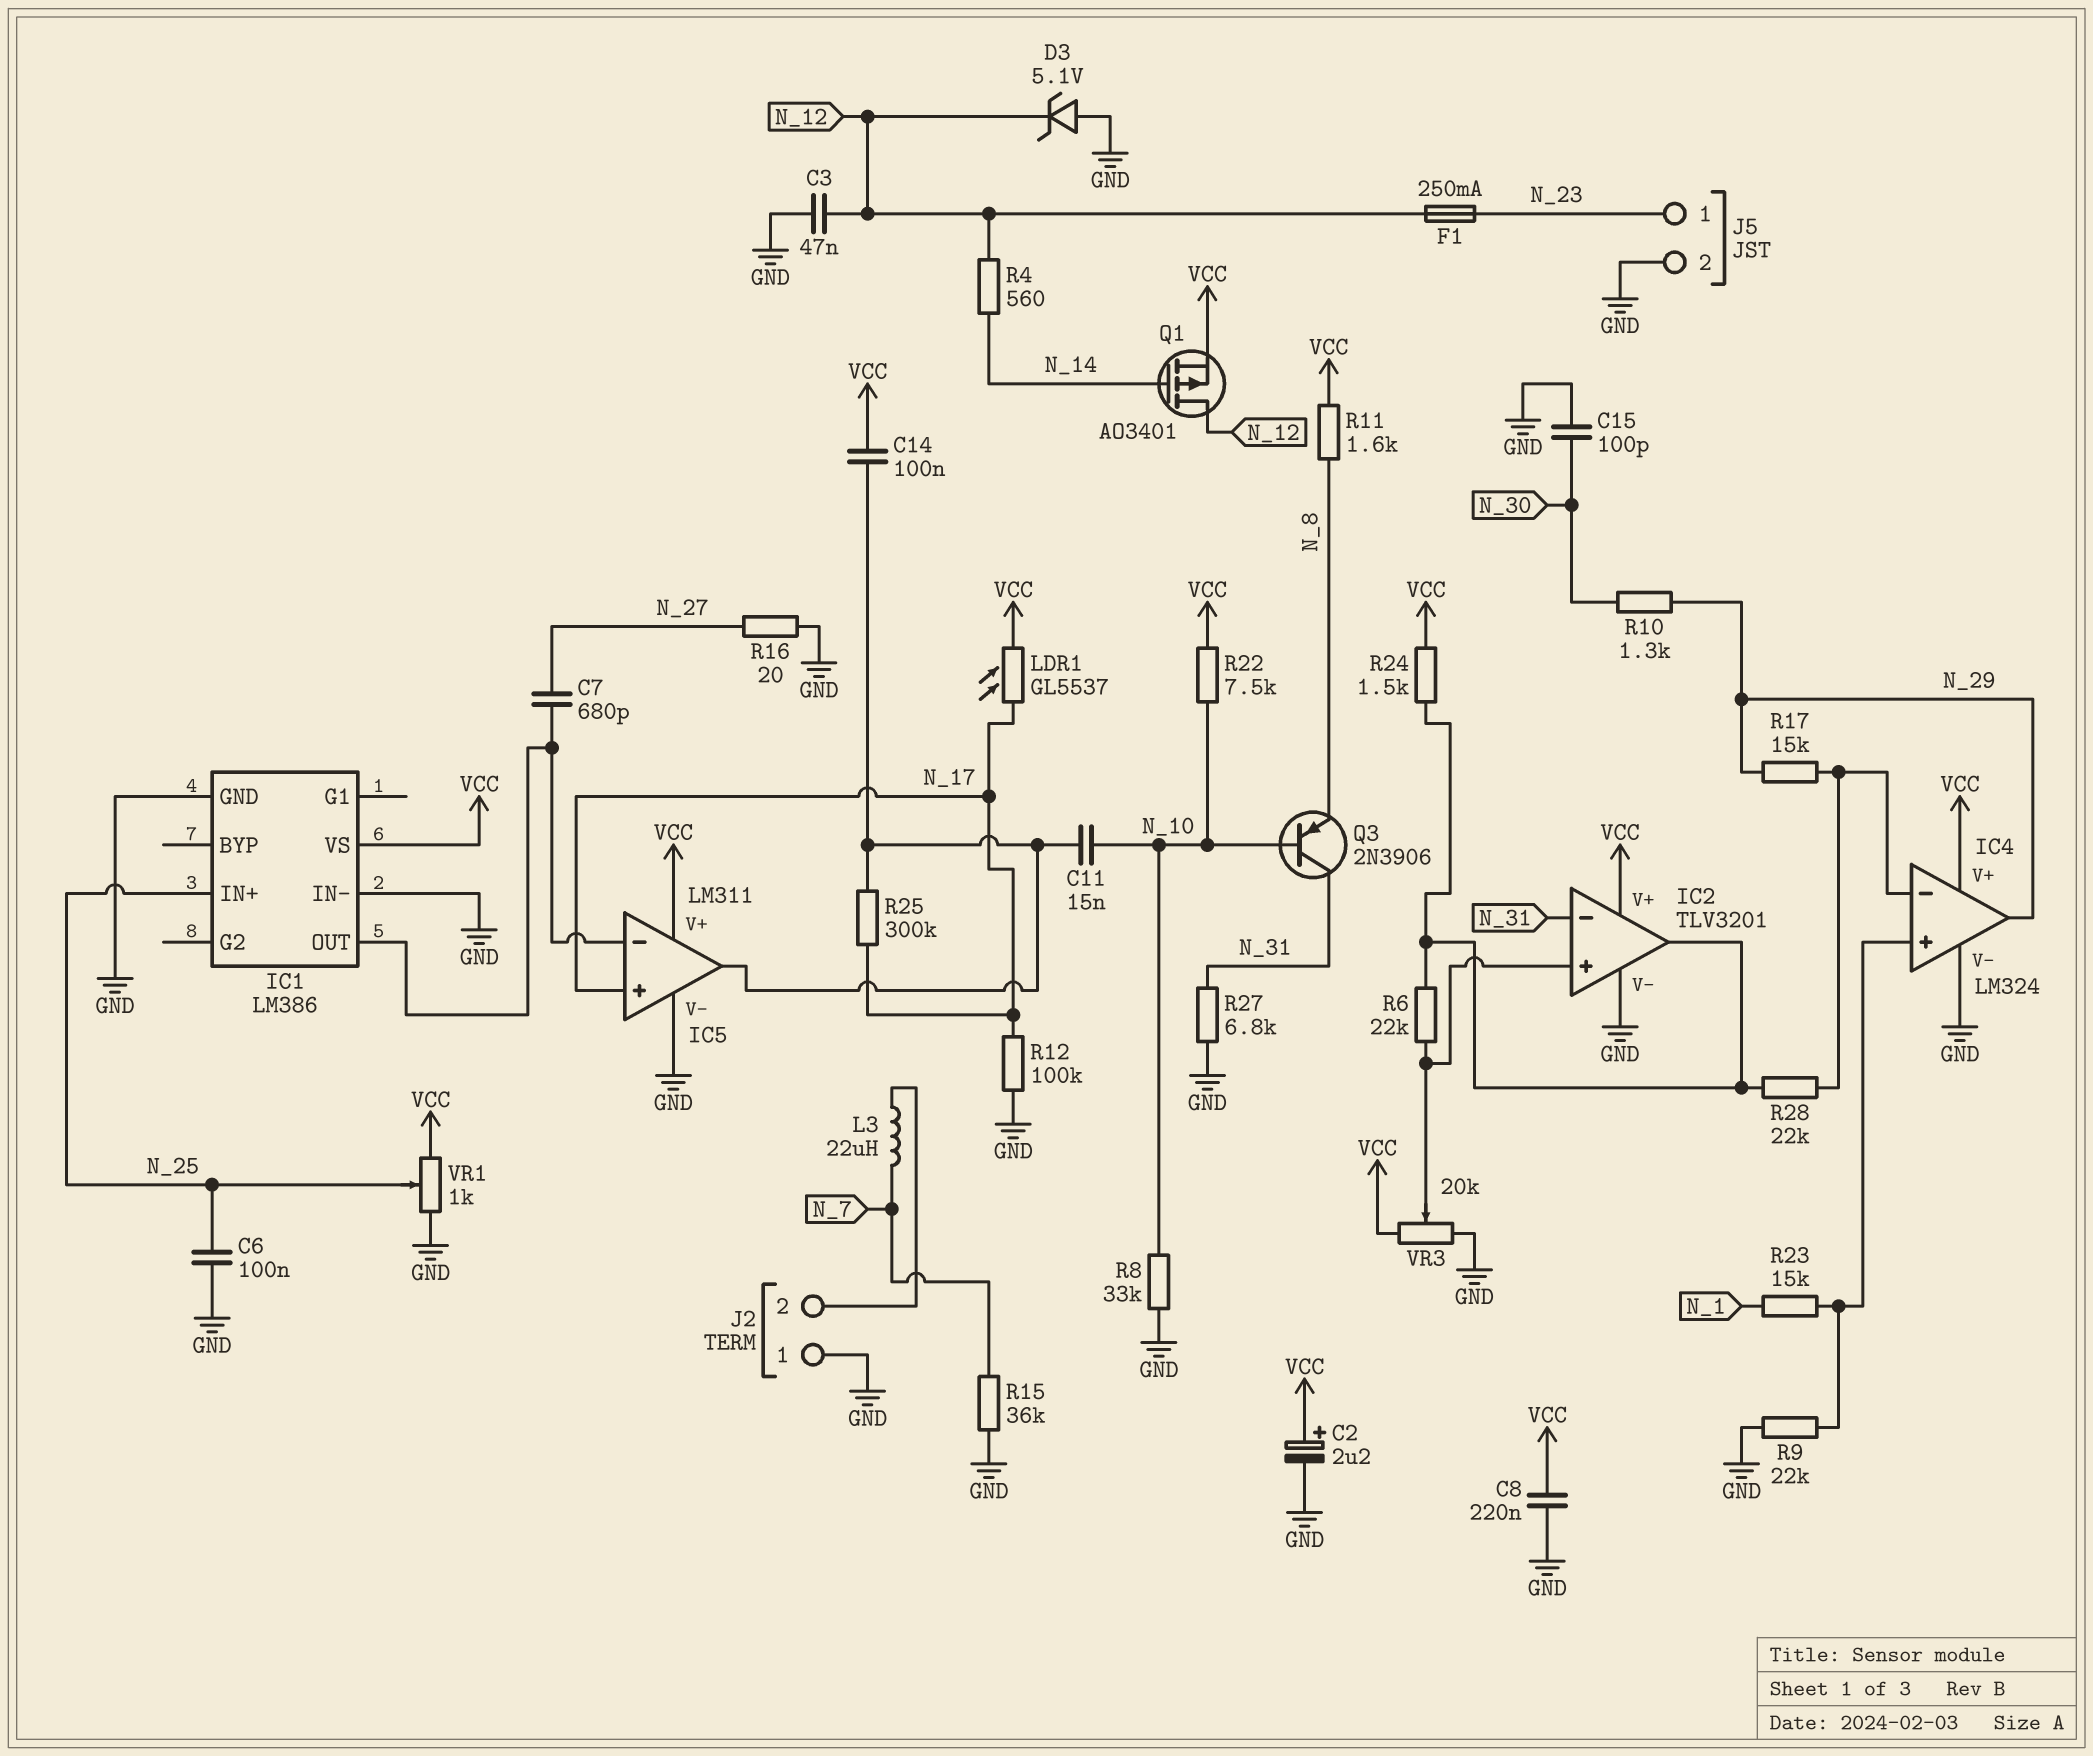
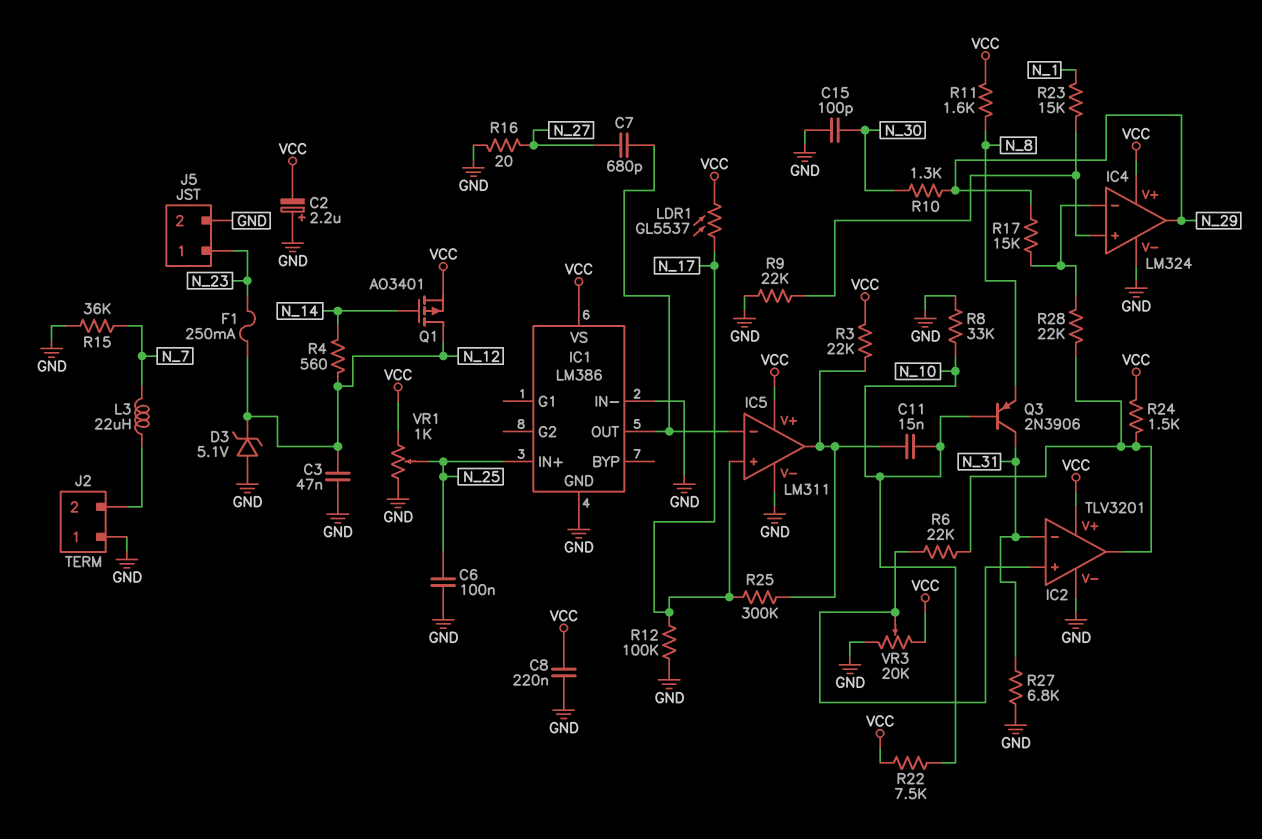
C2: 2.2uF (plus VCC, minus GND) -> 2.2uF (plus GND, minus VCC)
C14: 100nF (IC5/out, VCC) -> none
R3: none -> 22k (IC5/out, VCC)

